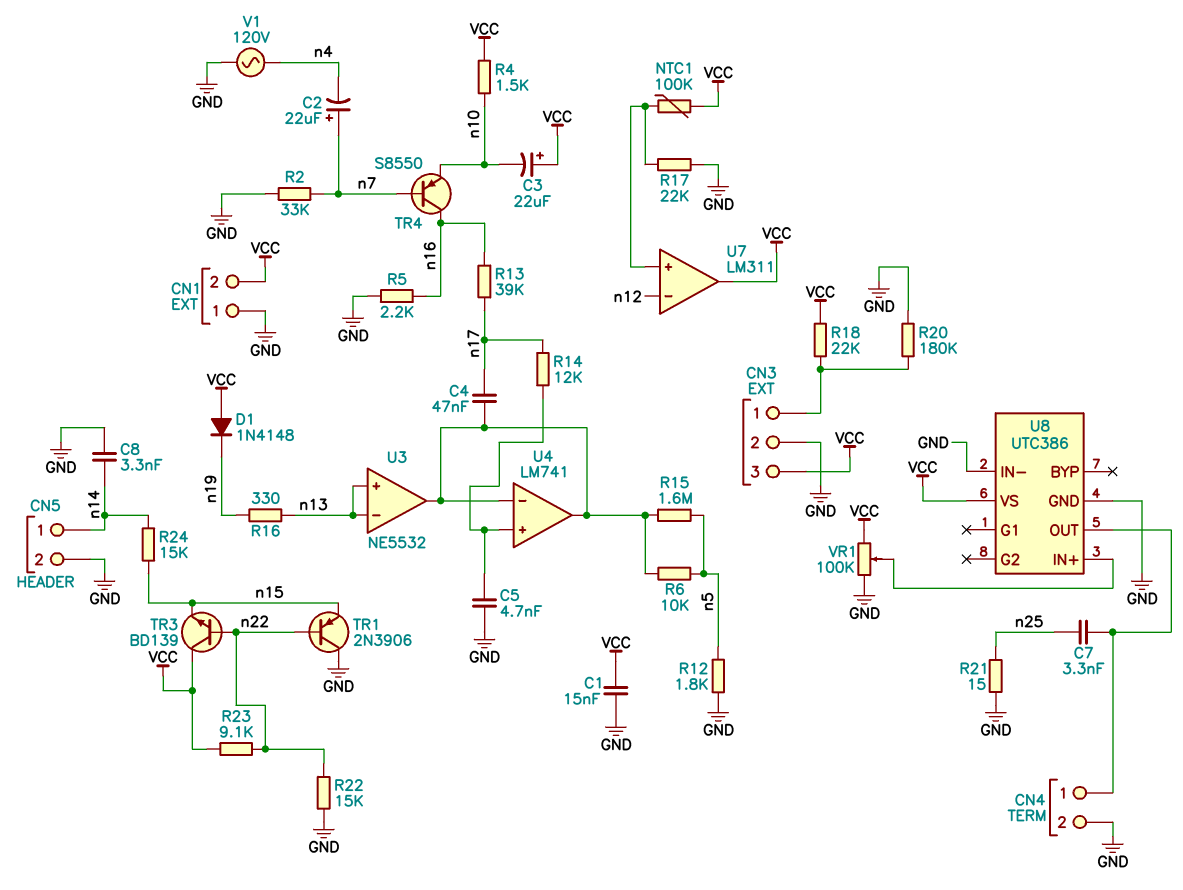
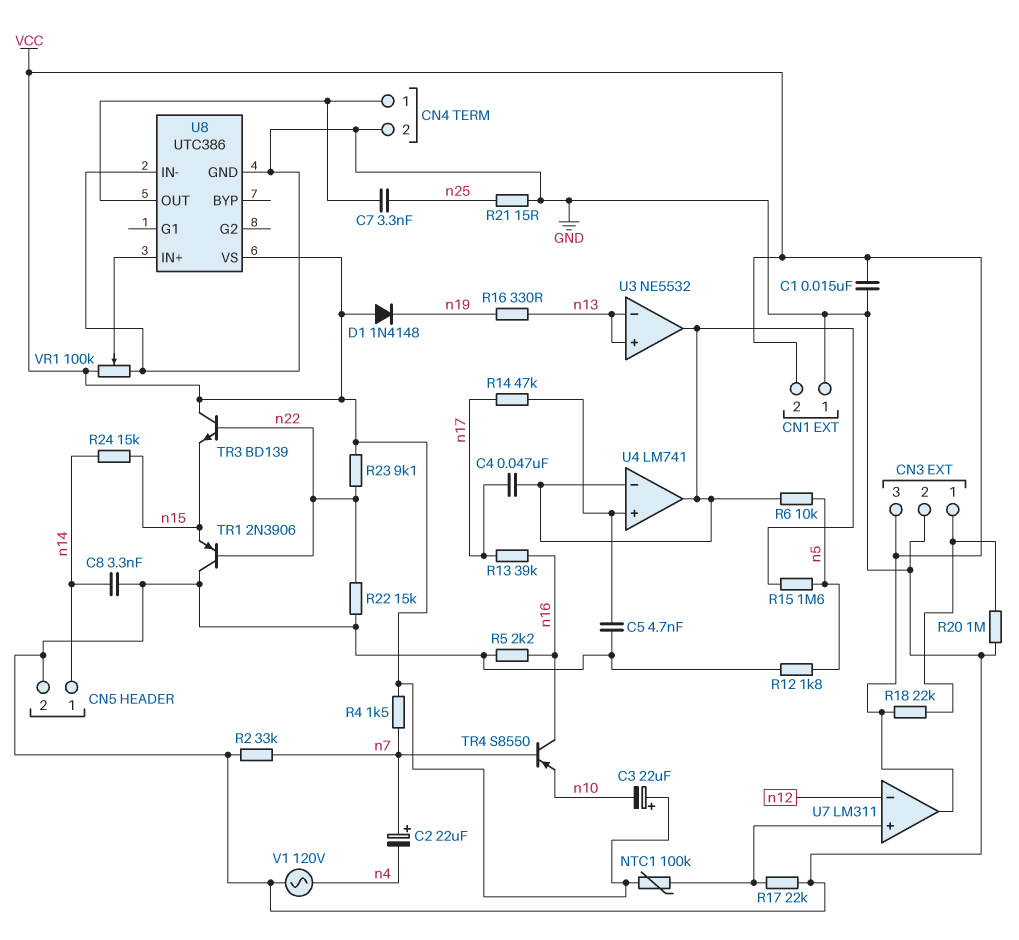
R4: 1.5k (VCC, n10) -> 1.5k (VCC, n7)
R14: 12k (U4/in+, n17) -> 47k (U4/in+, n17)
R20: 180k (CN3/1, GND) -> 1M (CN3/1, GND)

